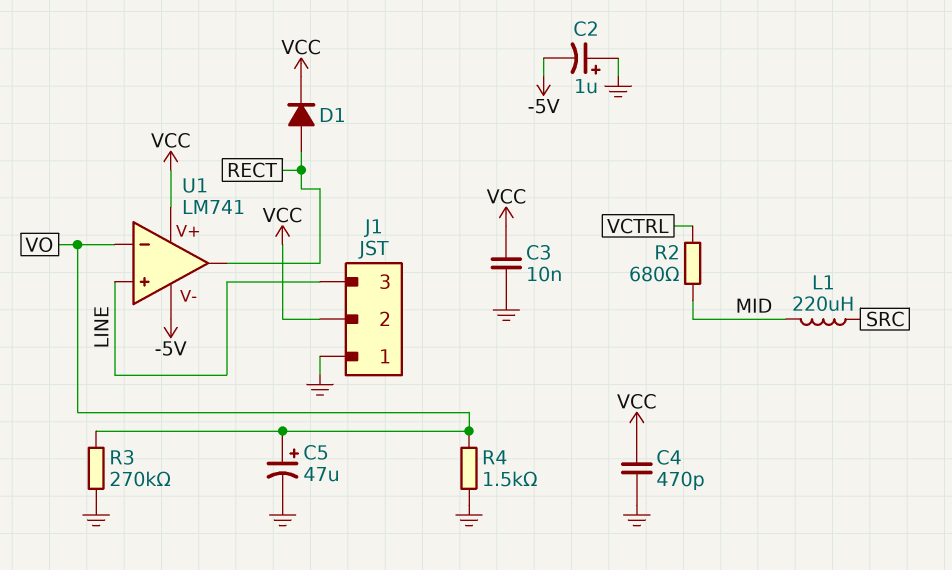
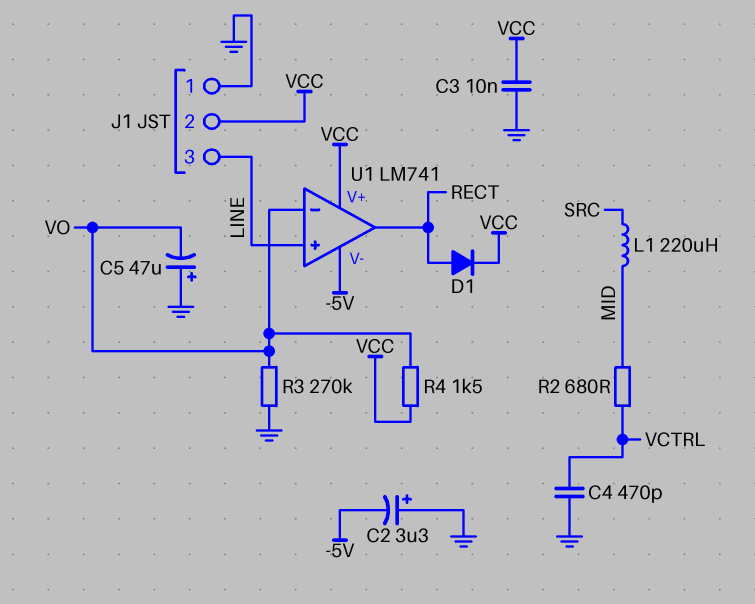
C2: 1uF (plus GND, minus -5V) -> 3.3uF (plus GND, minus -5V)
C4: 470pF (GND, VCC) -> 470pF (GND, VCTRL)
C5: 47uF (plus VO, minus GND) -> 47uF (plus GND, minus VO)
R4: 1.5k (GND, VO) -> 1.5k (VCC, VO)

